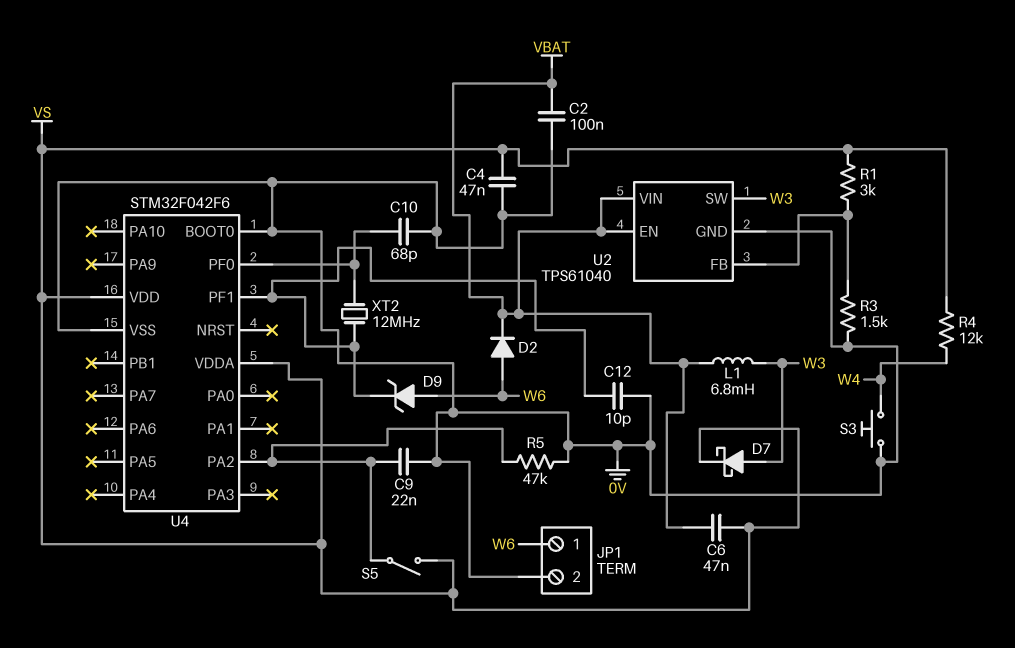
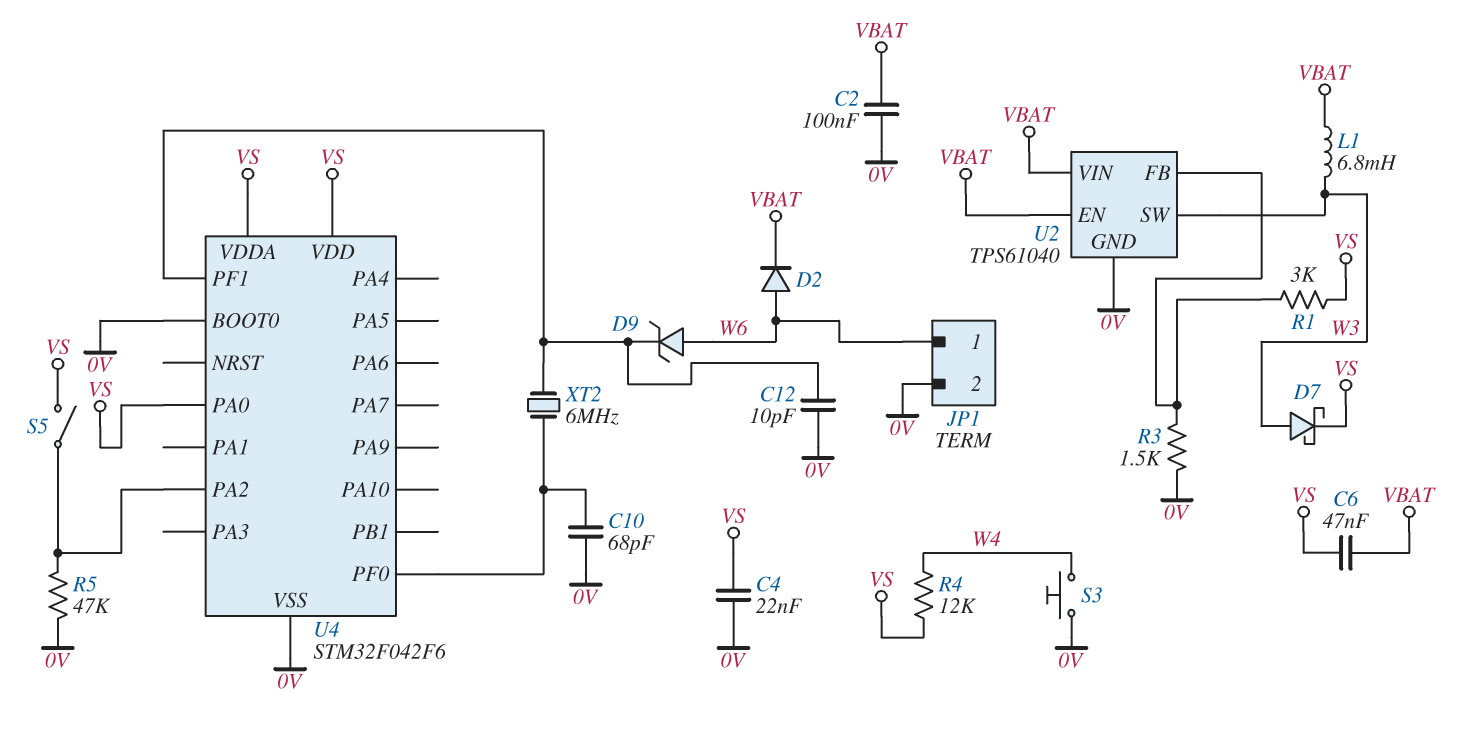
C4: 47nF (0V, VS) -> 22nF (0V, VS)
C9: 22nF (0V, U4/PA2) -> none
U4 pin PA0: none -> VS
XT2: 12MHz (U4/PF0, U4/PF1) -> 6MHz (U4/PF0, U4/PF1)

